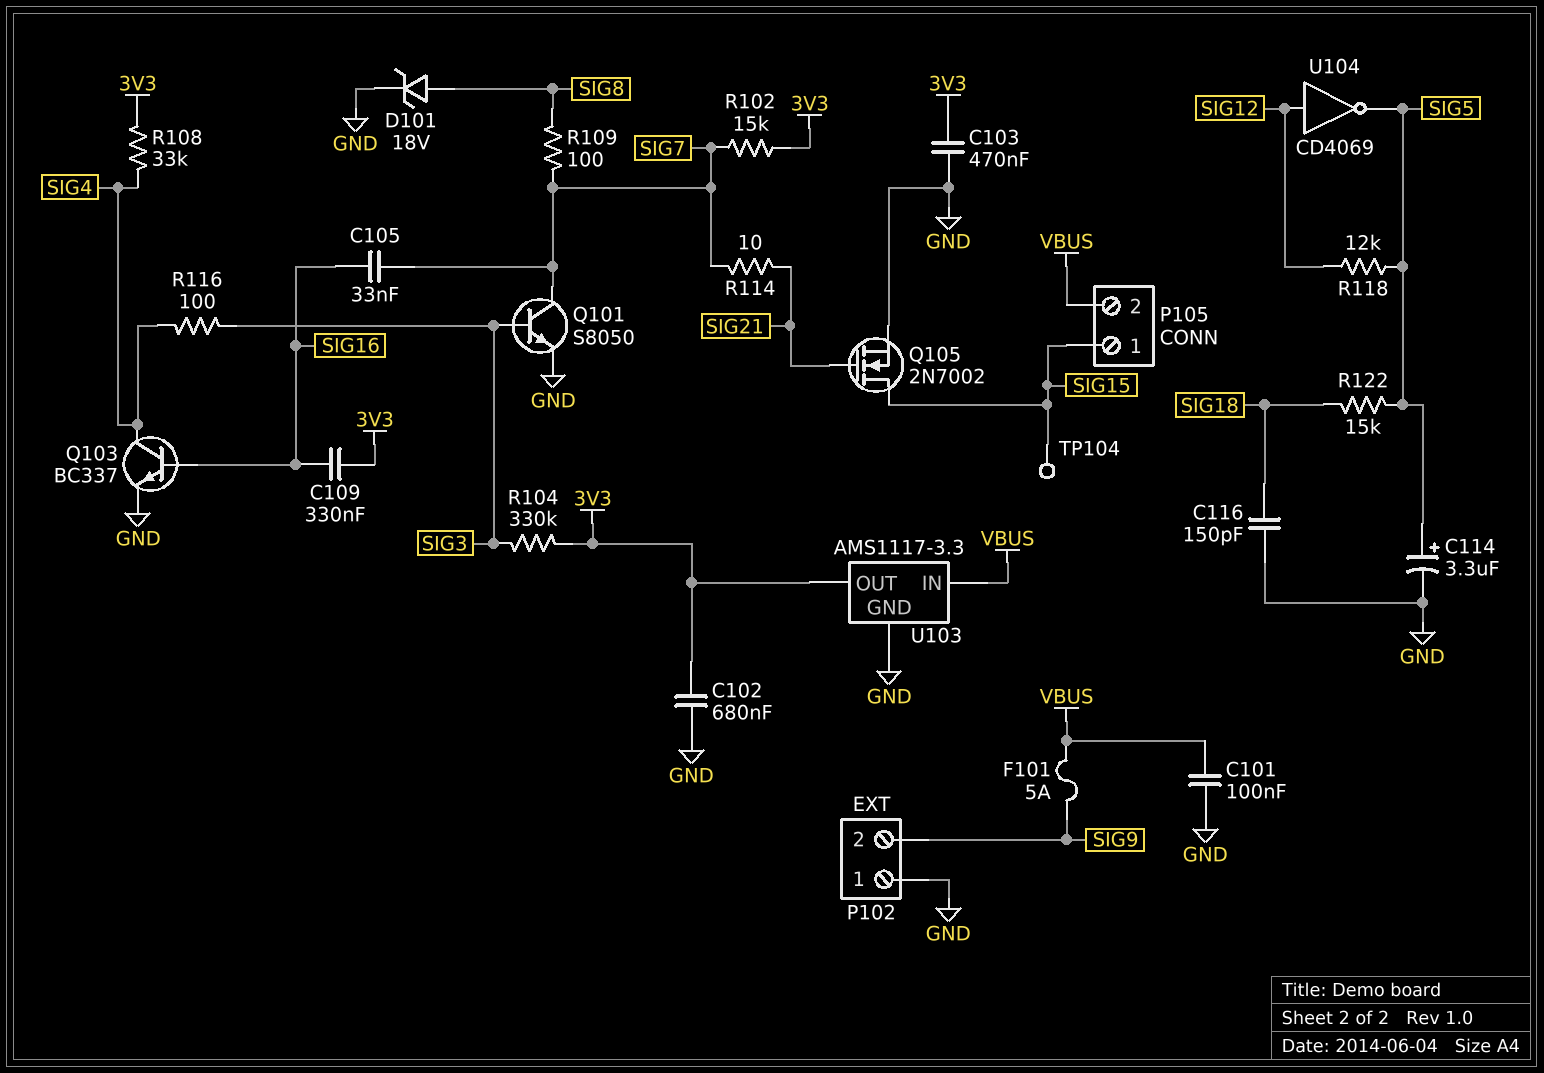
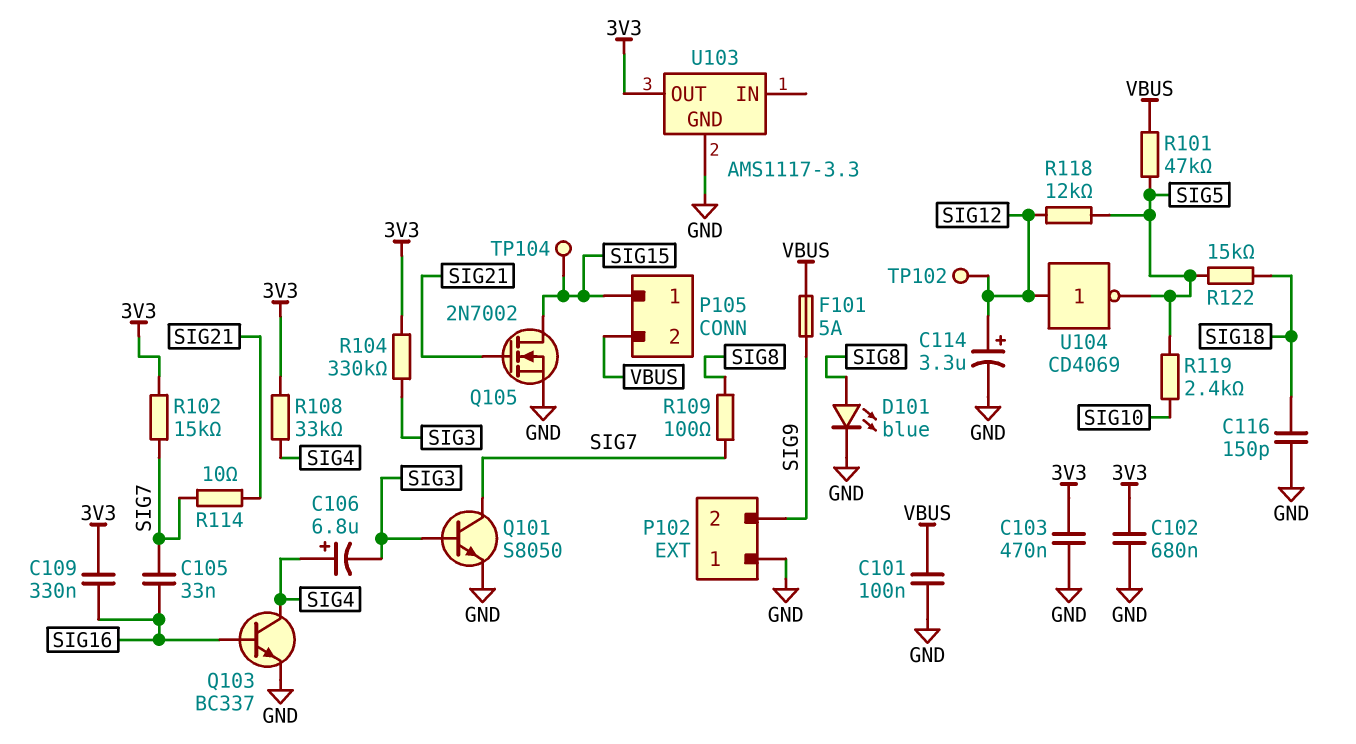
C106: none -> 6.8uF (plus SIG4, minus SIG3)
C114: 3.3uF (plus SIG5, minus GND) -> 3.3uF (plus SIG12, minus GND)
D101: zener 18V (A SIG8, K GND) -> LED blue (A SIG8, K GND)
R101: none -> 47k (SIG5, VBUS)
R116: 100 (SIG3, SIG4) -> none
R119: none -> 2.4k (SIG5, SIG10)
TP102: none -> test point (SIG12)
U103 pin IN: VBUS -> none

